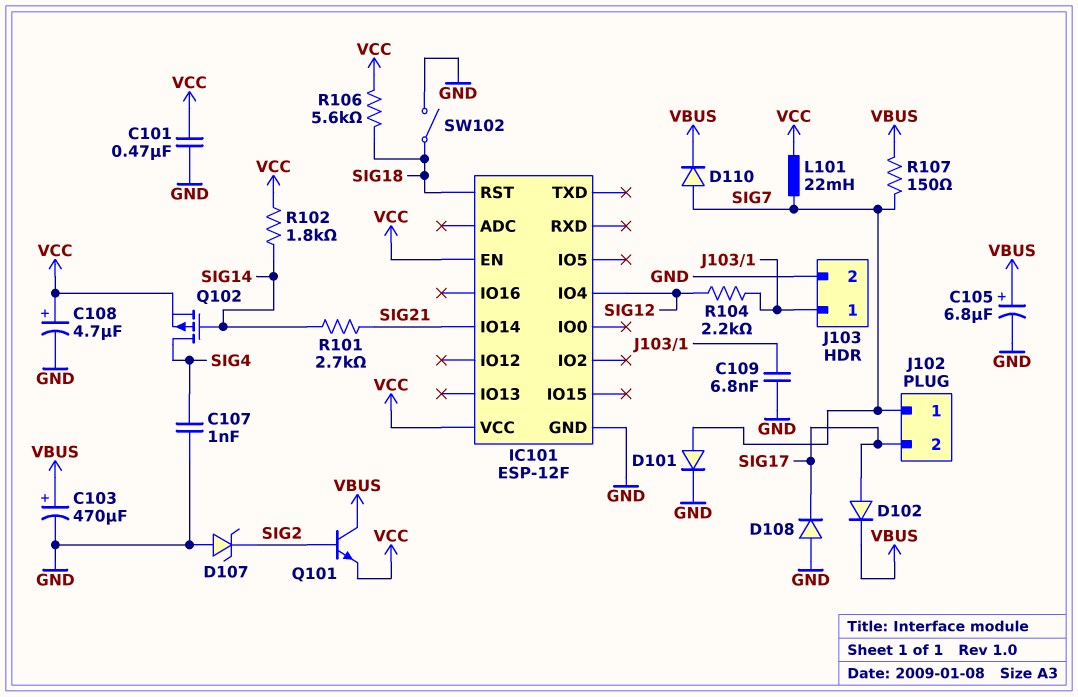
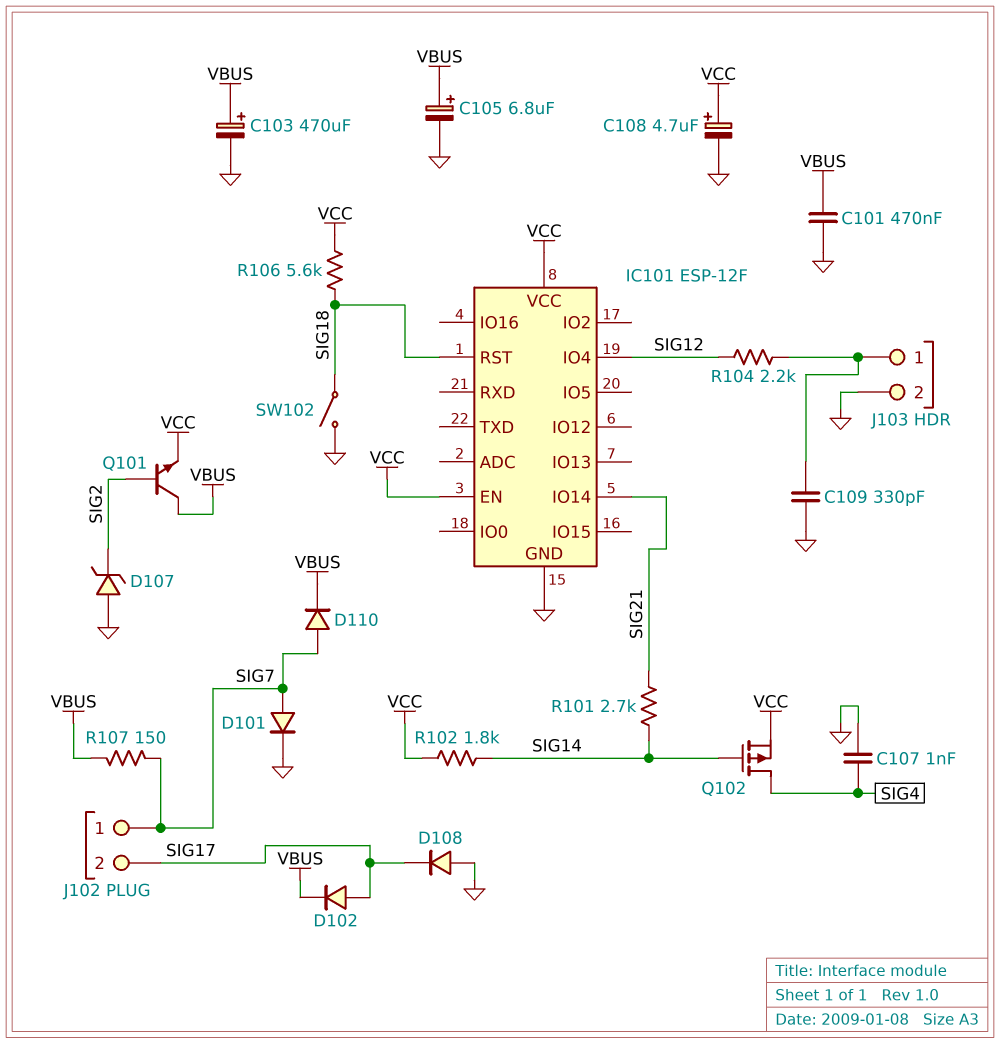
C101: 470nF (GND, VCC) -> 470nF (GND, VBUS)
C109: 6.8nF (GND, J103/1) -> 330pF (GND, J103/1)
L101: 22mH (SIG7, VCC) -> none

